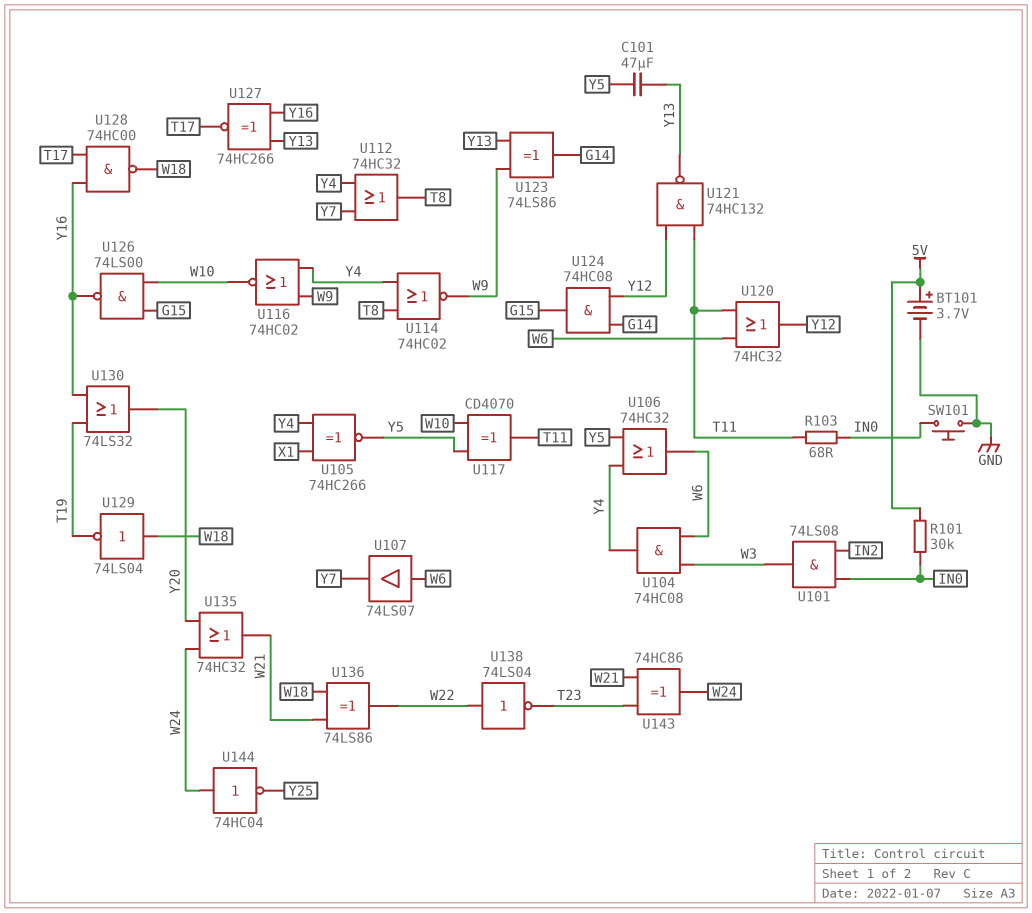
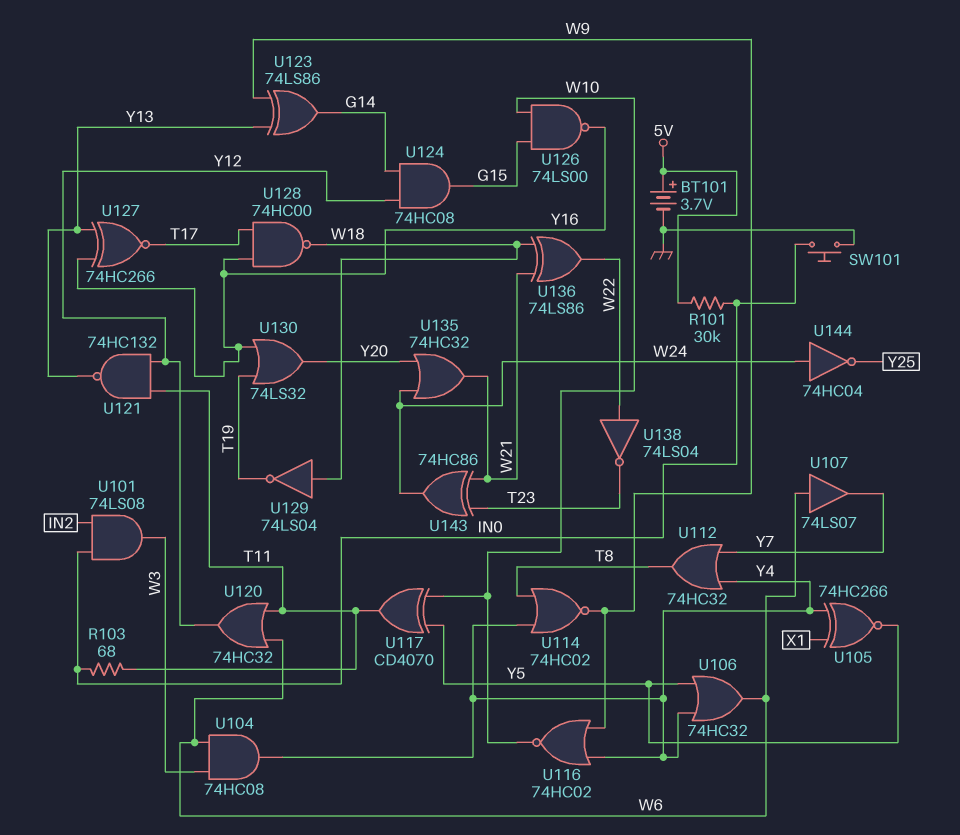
C101: 47uF (Y5, Y13) -> none

